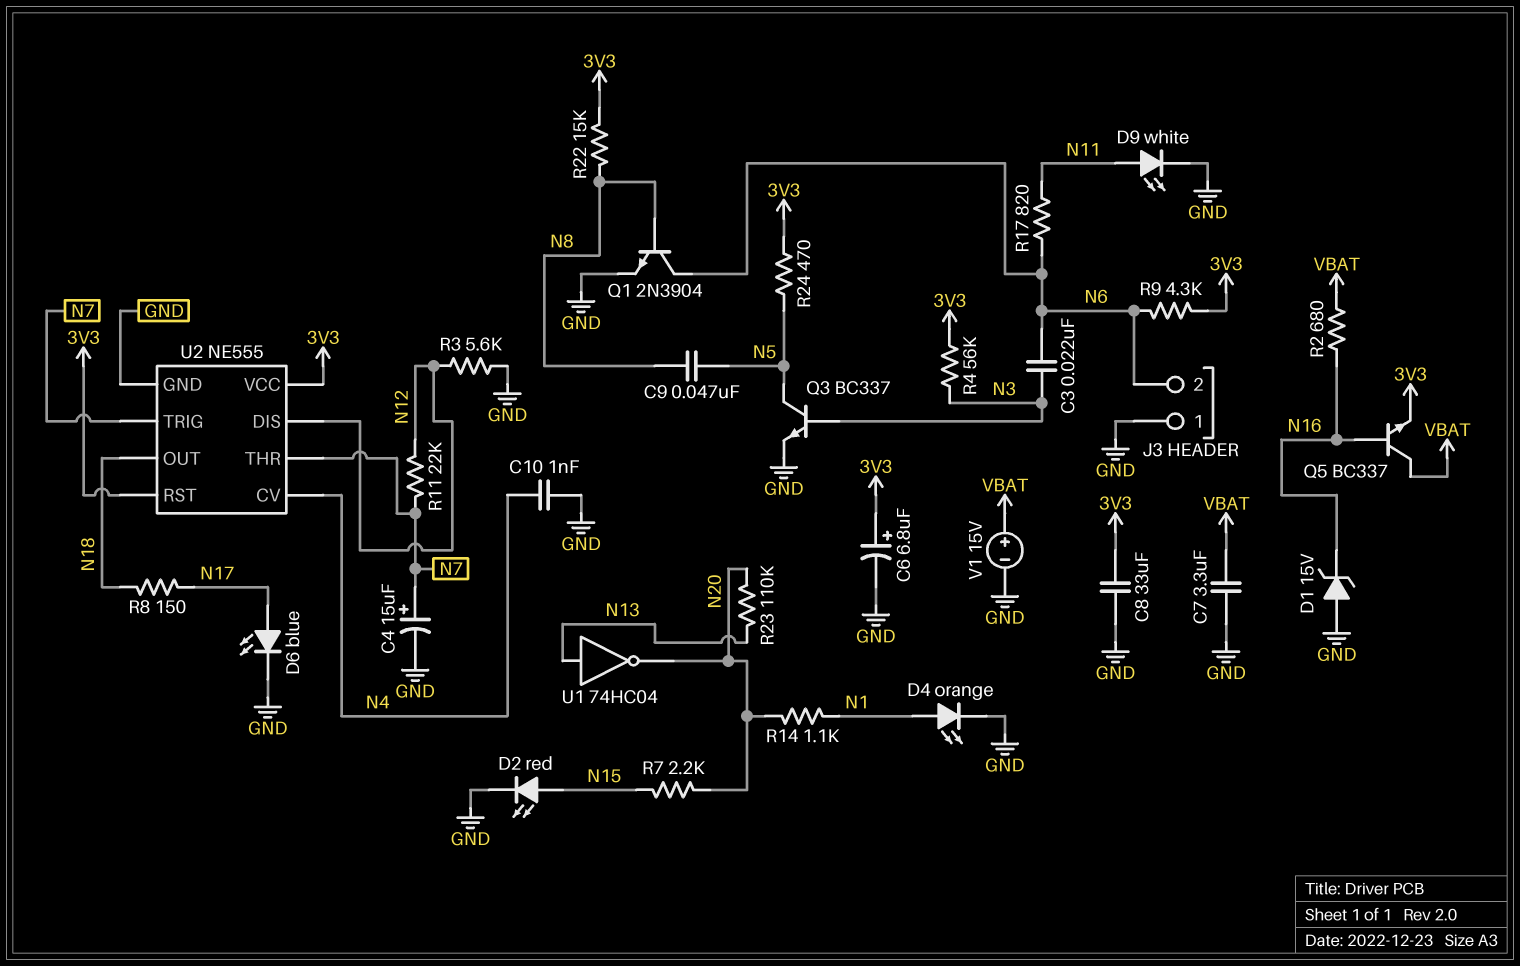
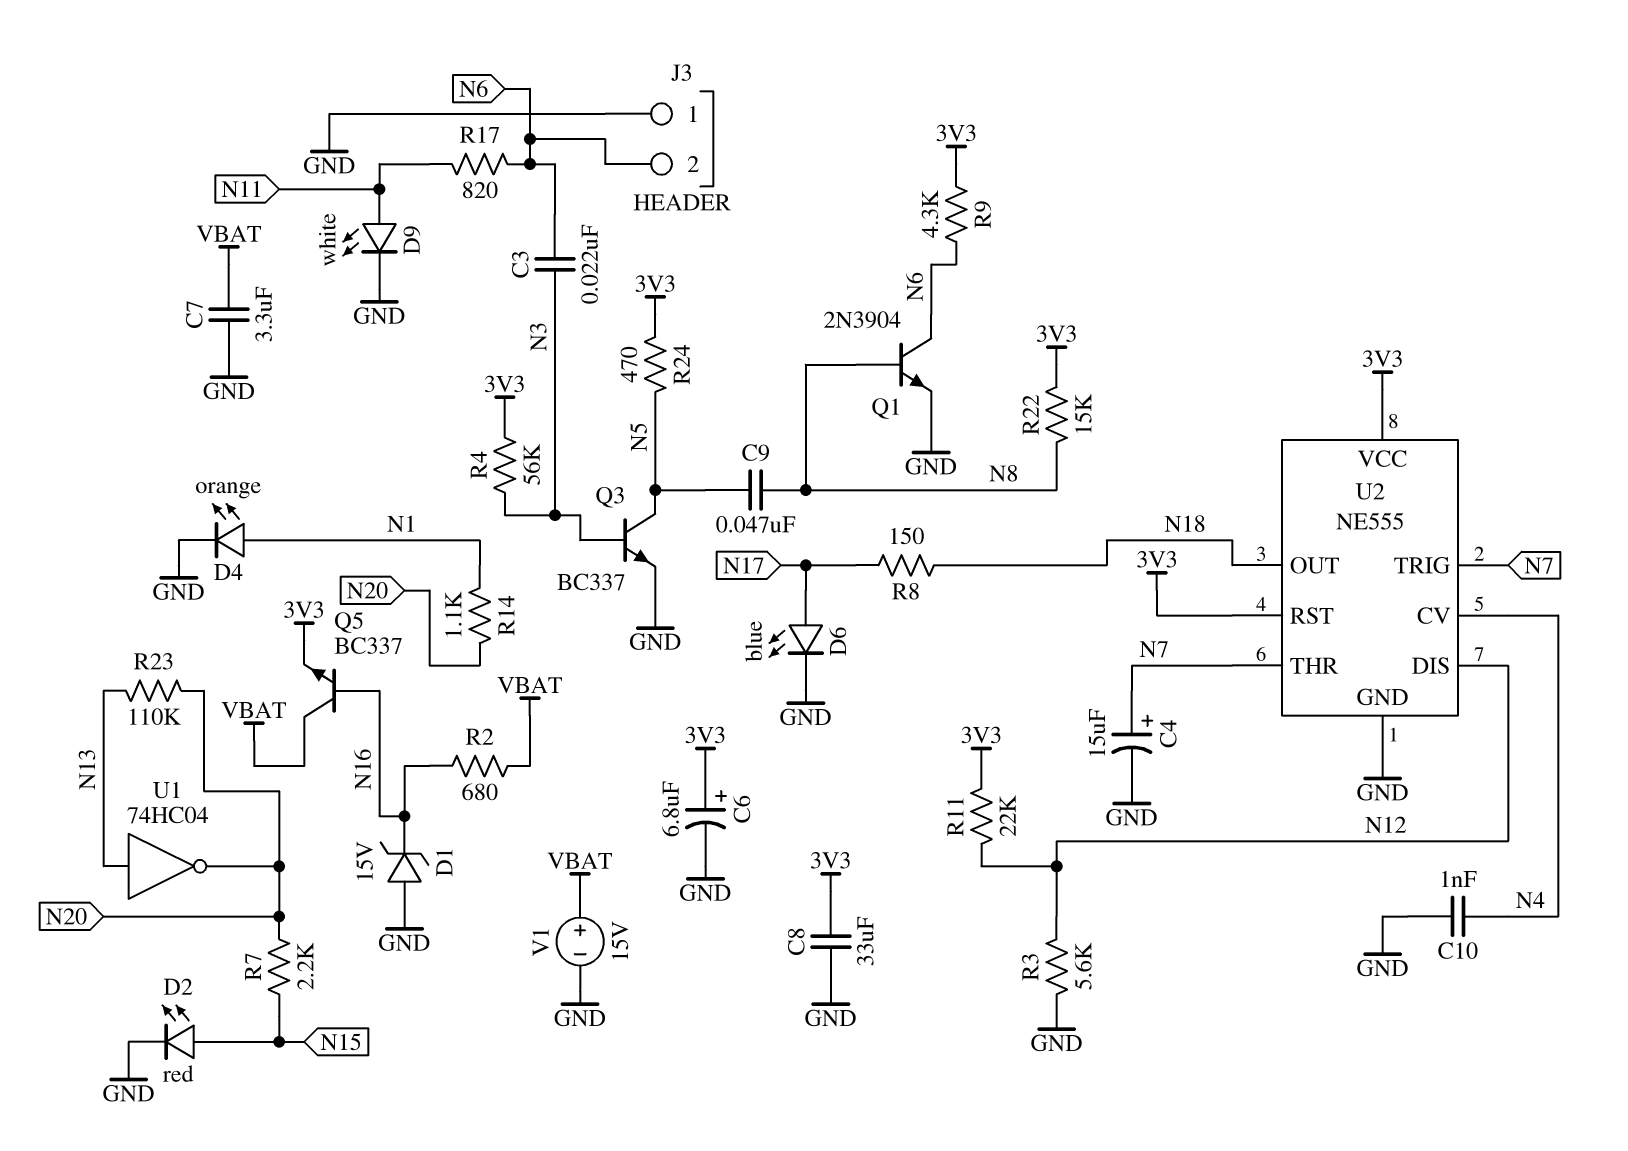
R11: 22k (N7, N12) -> 22k (3V3, N12)

